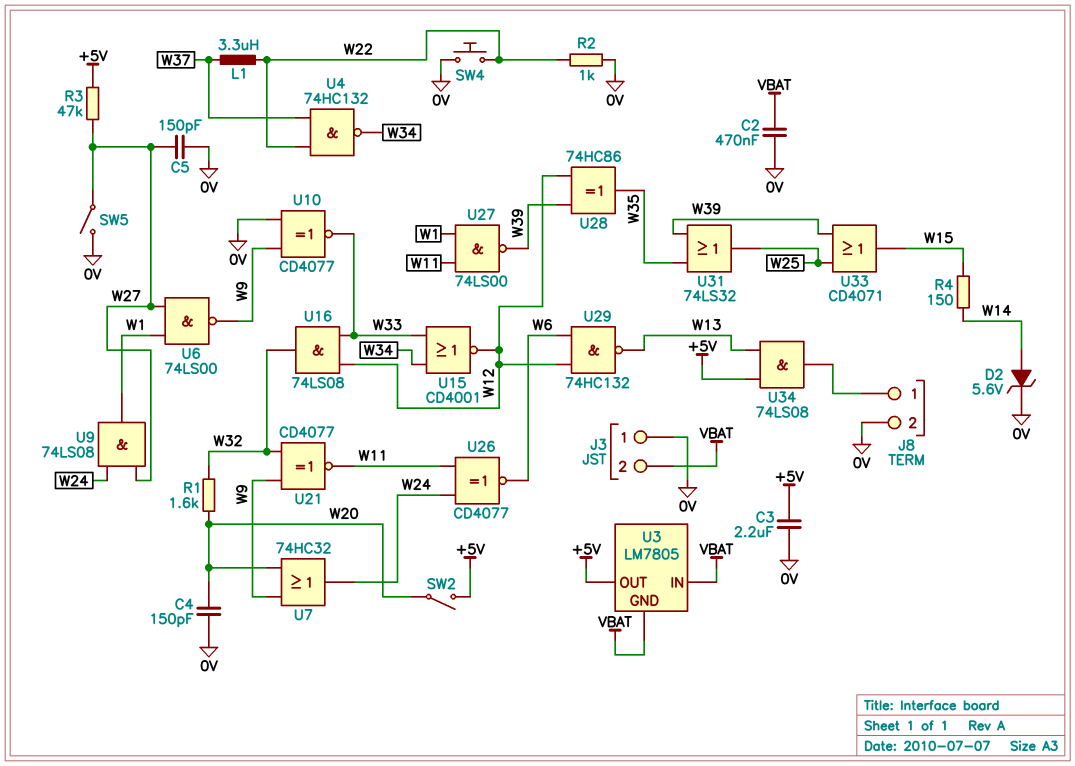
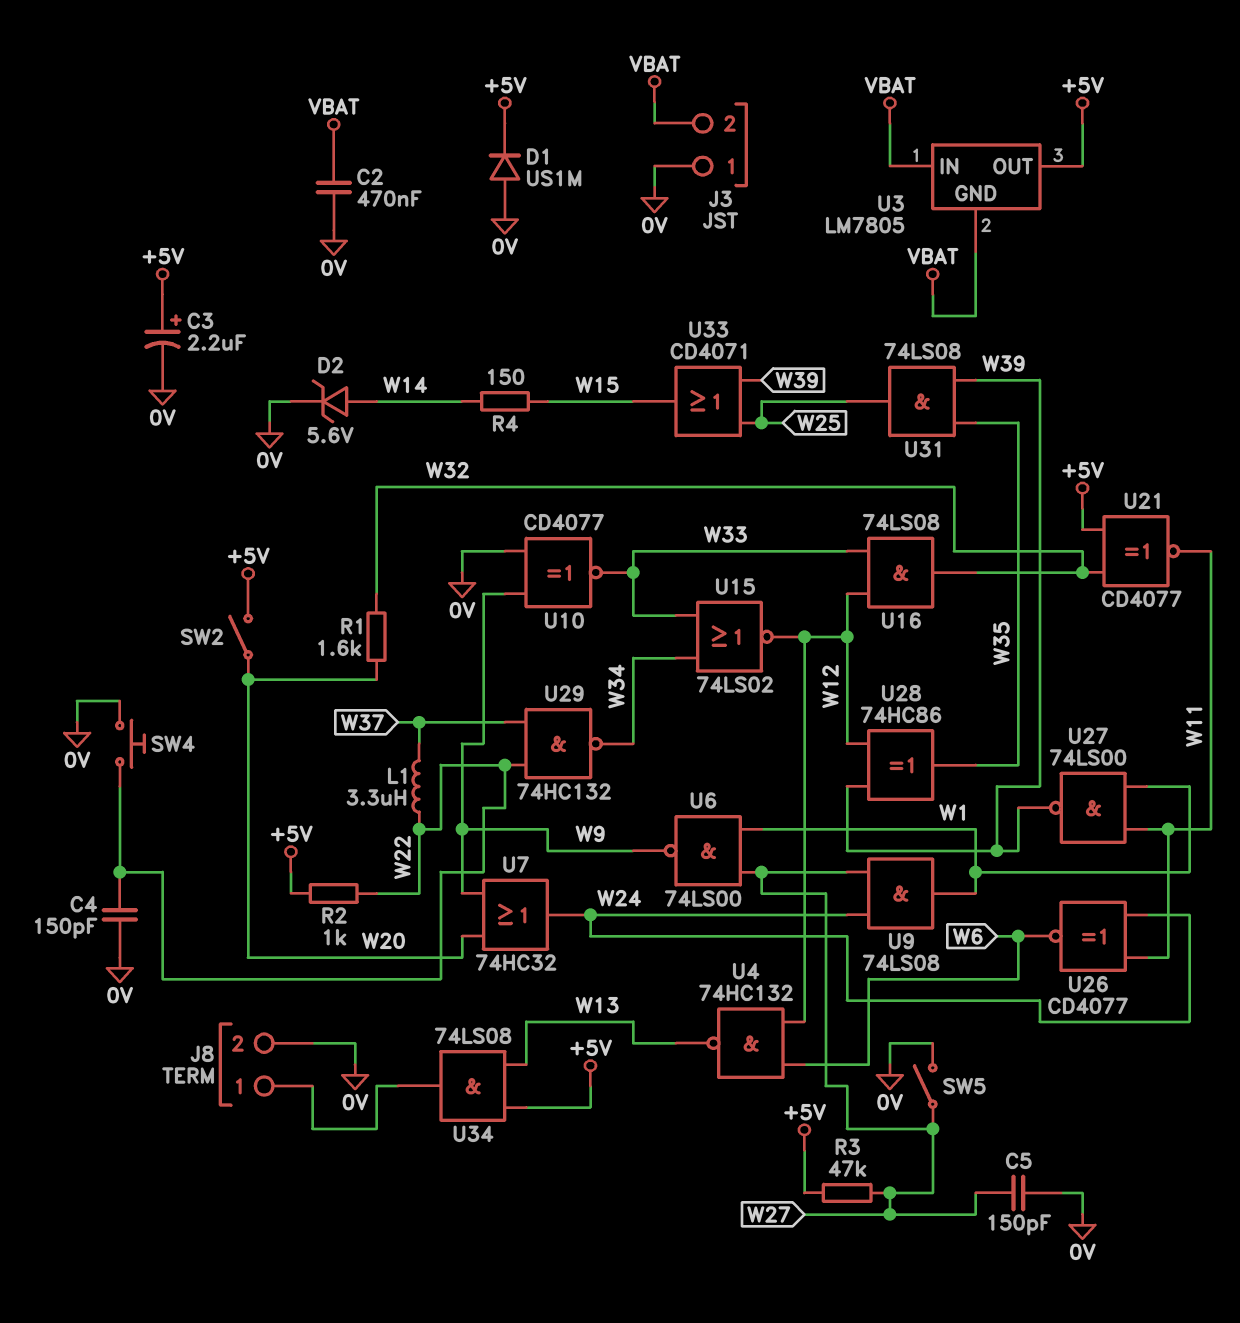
C3: 2.2uF (+5V, 0V) -> 2.2uF (plus +5V, minus 0V)
C4: 150pF (0V, W20) -> 150pF (0V, W22)
D1: none -> diode US1M (A 0V, K +5V)
R2: 1k (0V, W22) -> 1k (+5V, W22)
U4: NAND 74HC132 (in W22, in W37, out W34) -> NAND 74HC132 (in W6, in W12, out W13)
U15: NOR CD4001 (in W33, in W34, out W12) -> NOR 74LS02 (in W33, in W34, out W12)
U21: XNOR CD4077 (in W9, in W32, out W11) -> XNOR CD4077 (in +5V, in W32, out W11)
U29: NAND 74HC132 (in W6, in W12, out W13) -> NAND 74HC132 (in W22, in W37, out W34)
U31: OR 74LS32 (in W35, in W39, out W25) -> AND 74LS08 (in W35, in W39, out W25)

